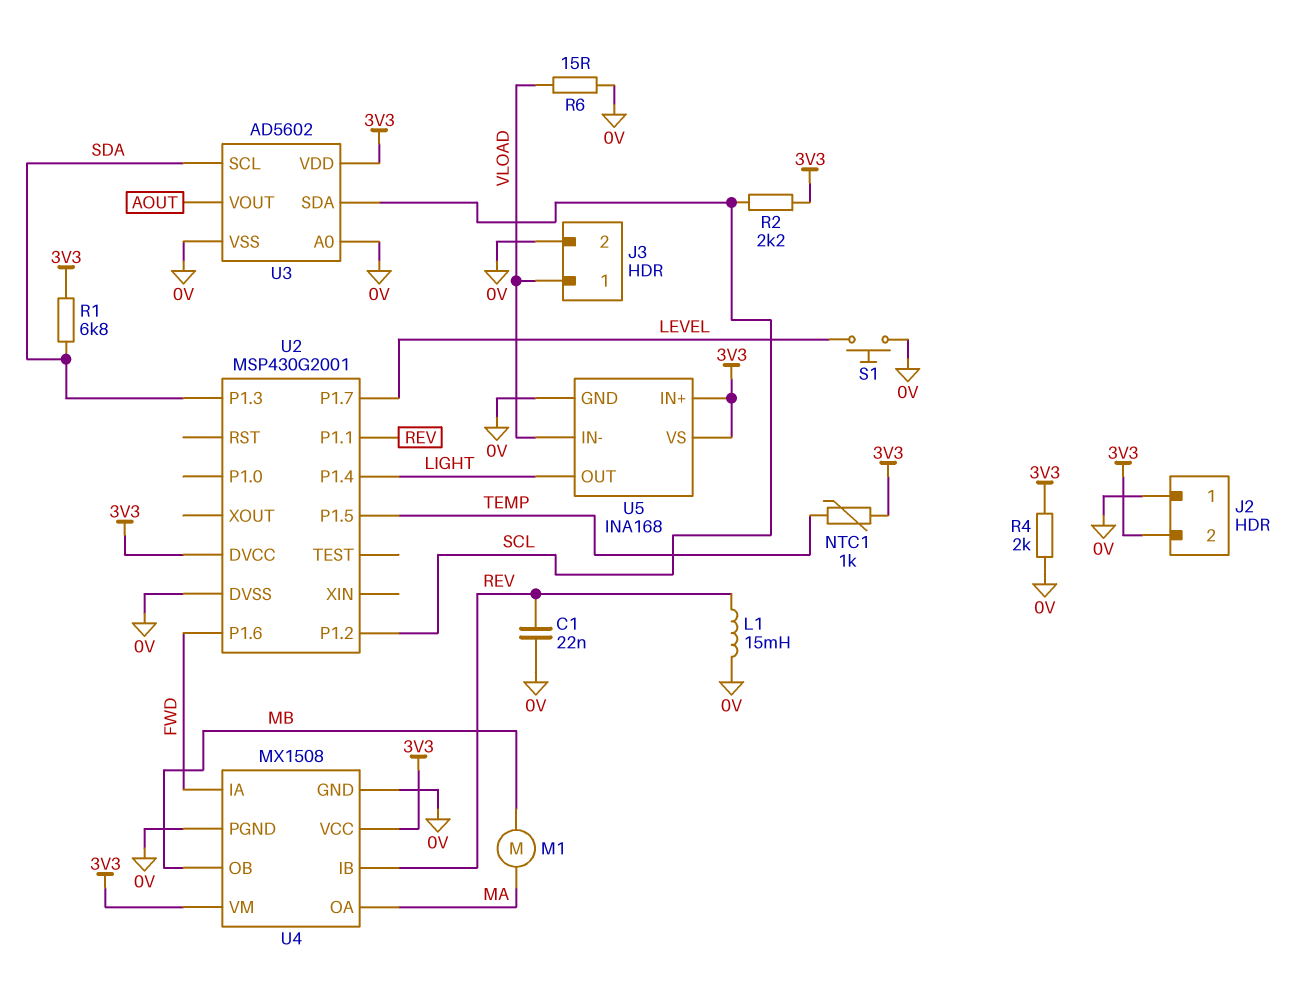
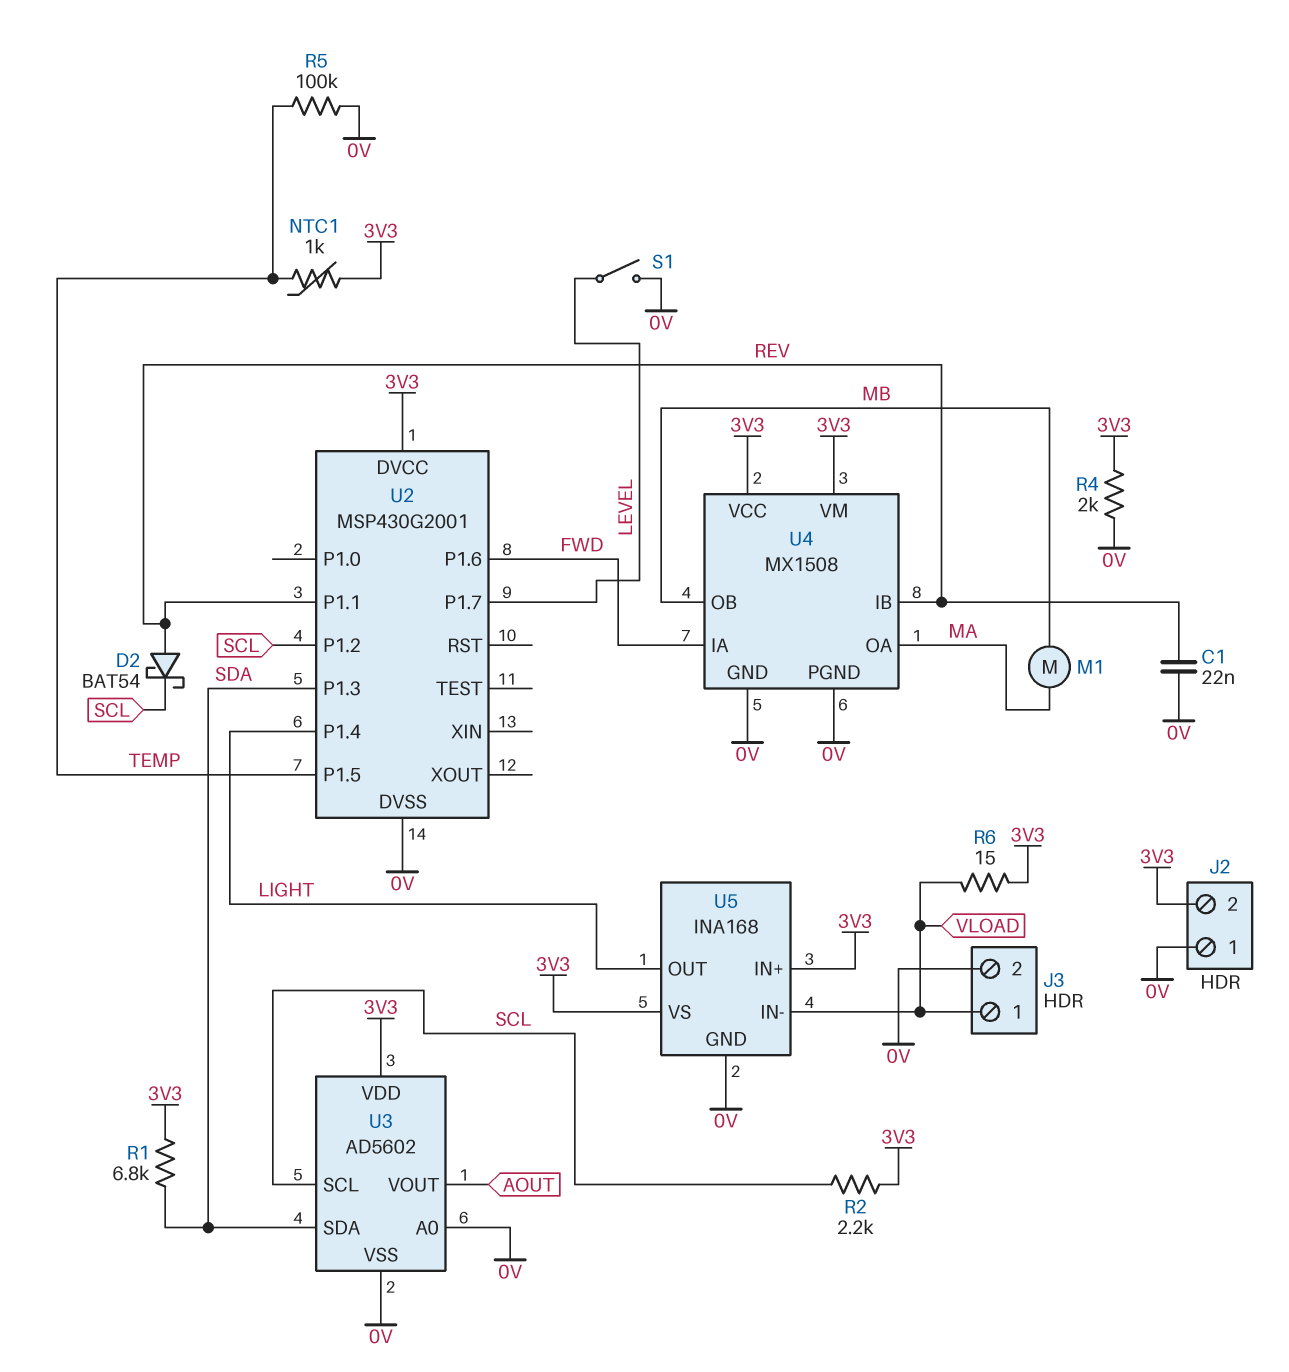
D2: none -> schottky BAT54 (A REV, K SCL)
L1: 15mH (0V, REV) -> none
R5: none -> 100k (0V, TEMP)
R6: 15 (0V, VLOAD) -> 15 (3V3, VLOAD)
S1: button (0V, LEVEL) -> switch (0V, LEVEL)
U3 pin SCL: SDA -> SCL
U3 pin SDA: SCL -> SDA

